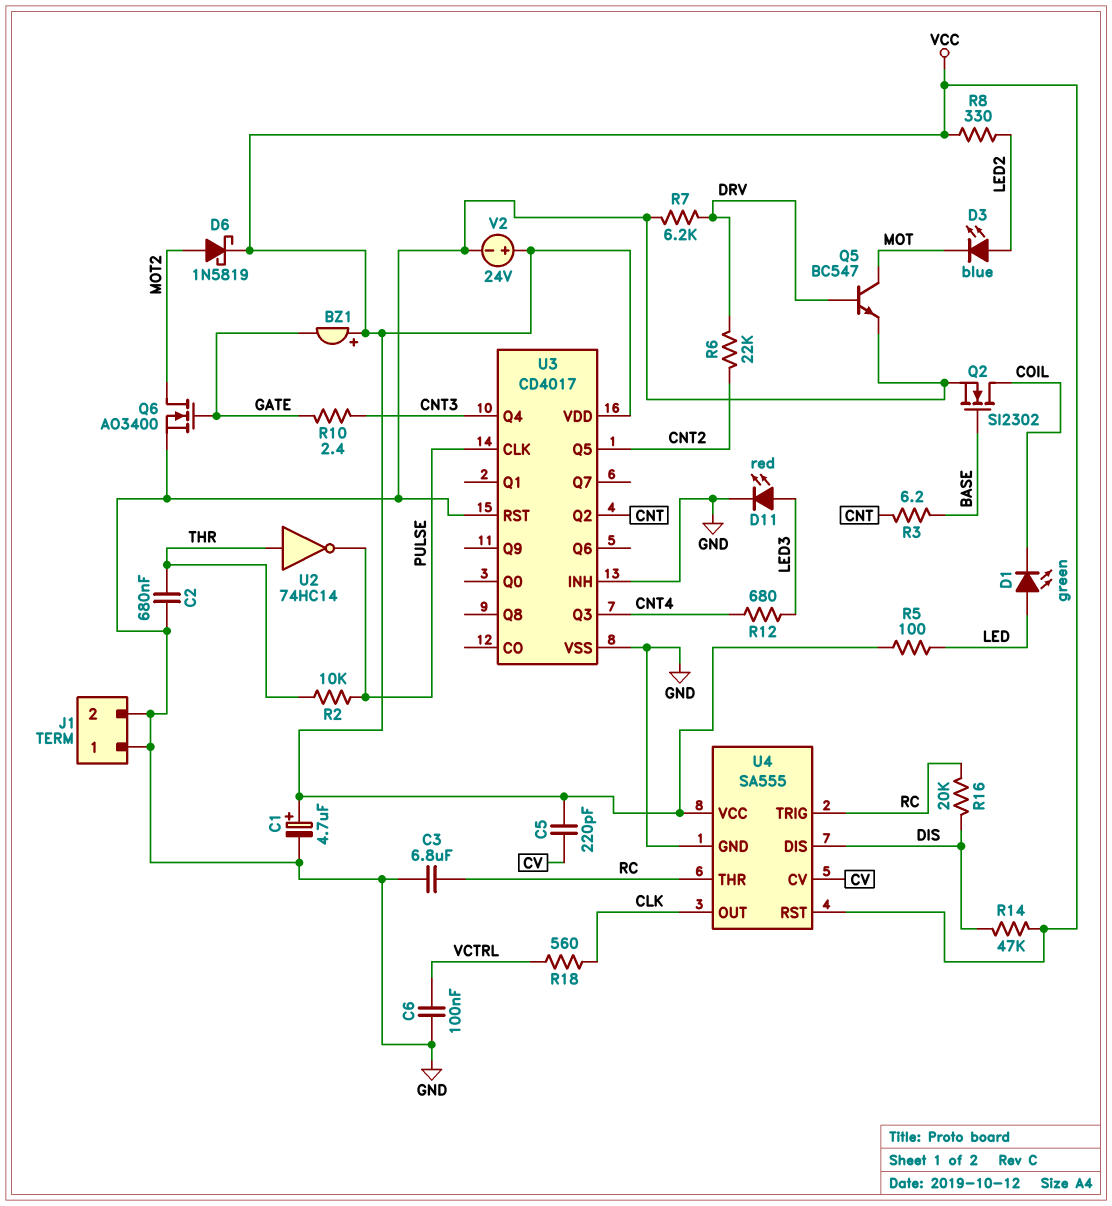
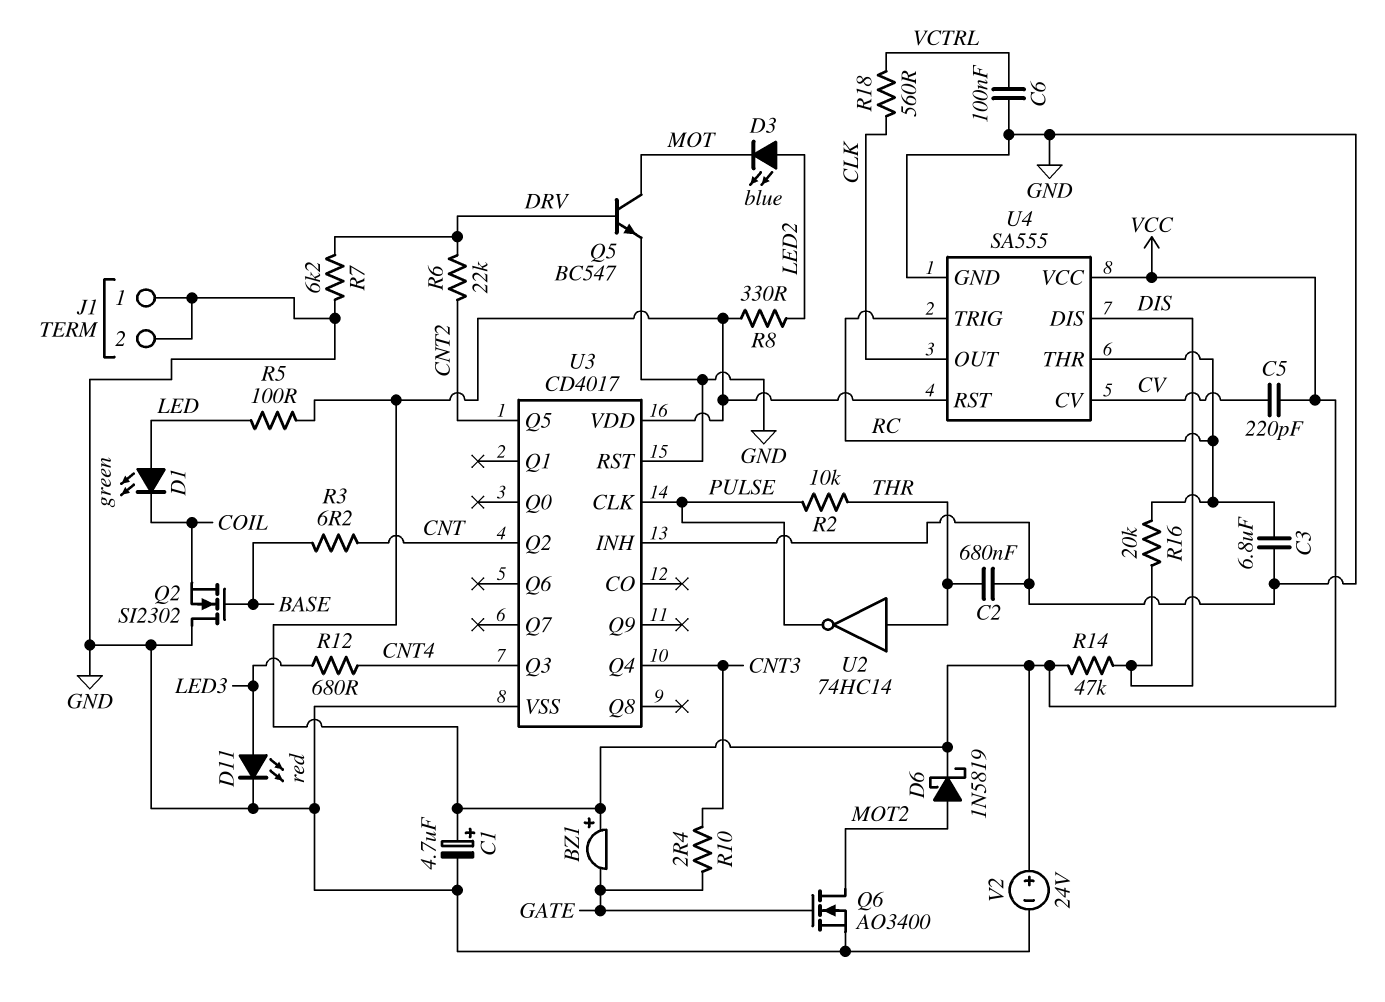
Q2: NMOS SI2302 (G BASE, D COIL, S GND) -> NMOS SI2302 (G BASE, D GND, S COIL)

